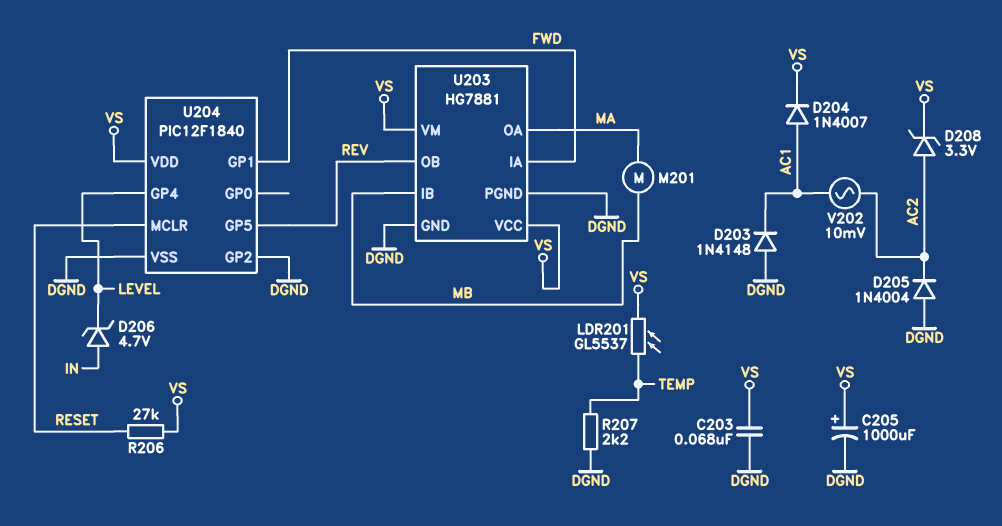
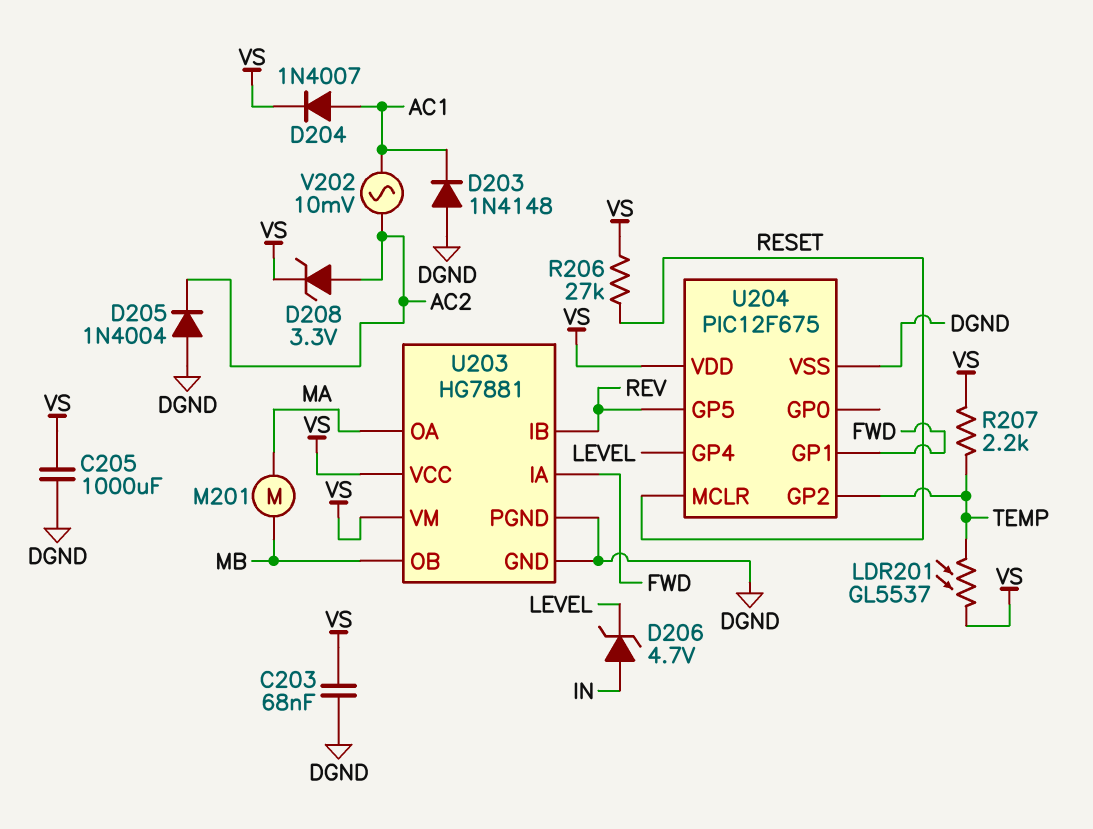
C205: 1000uF (plus VS, minus DGND) -> 1000uF (DGND, VS)
R207: 2.2k (DGND, TEMP) -> 2.2k (TEMP, VS)
U203 pin IB: MB -> REV
U203 pin OB: REV -> MB
U204: PIC12F1840 -> PIC12F675
U204 pin GP2: DGND -> TEMP

